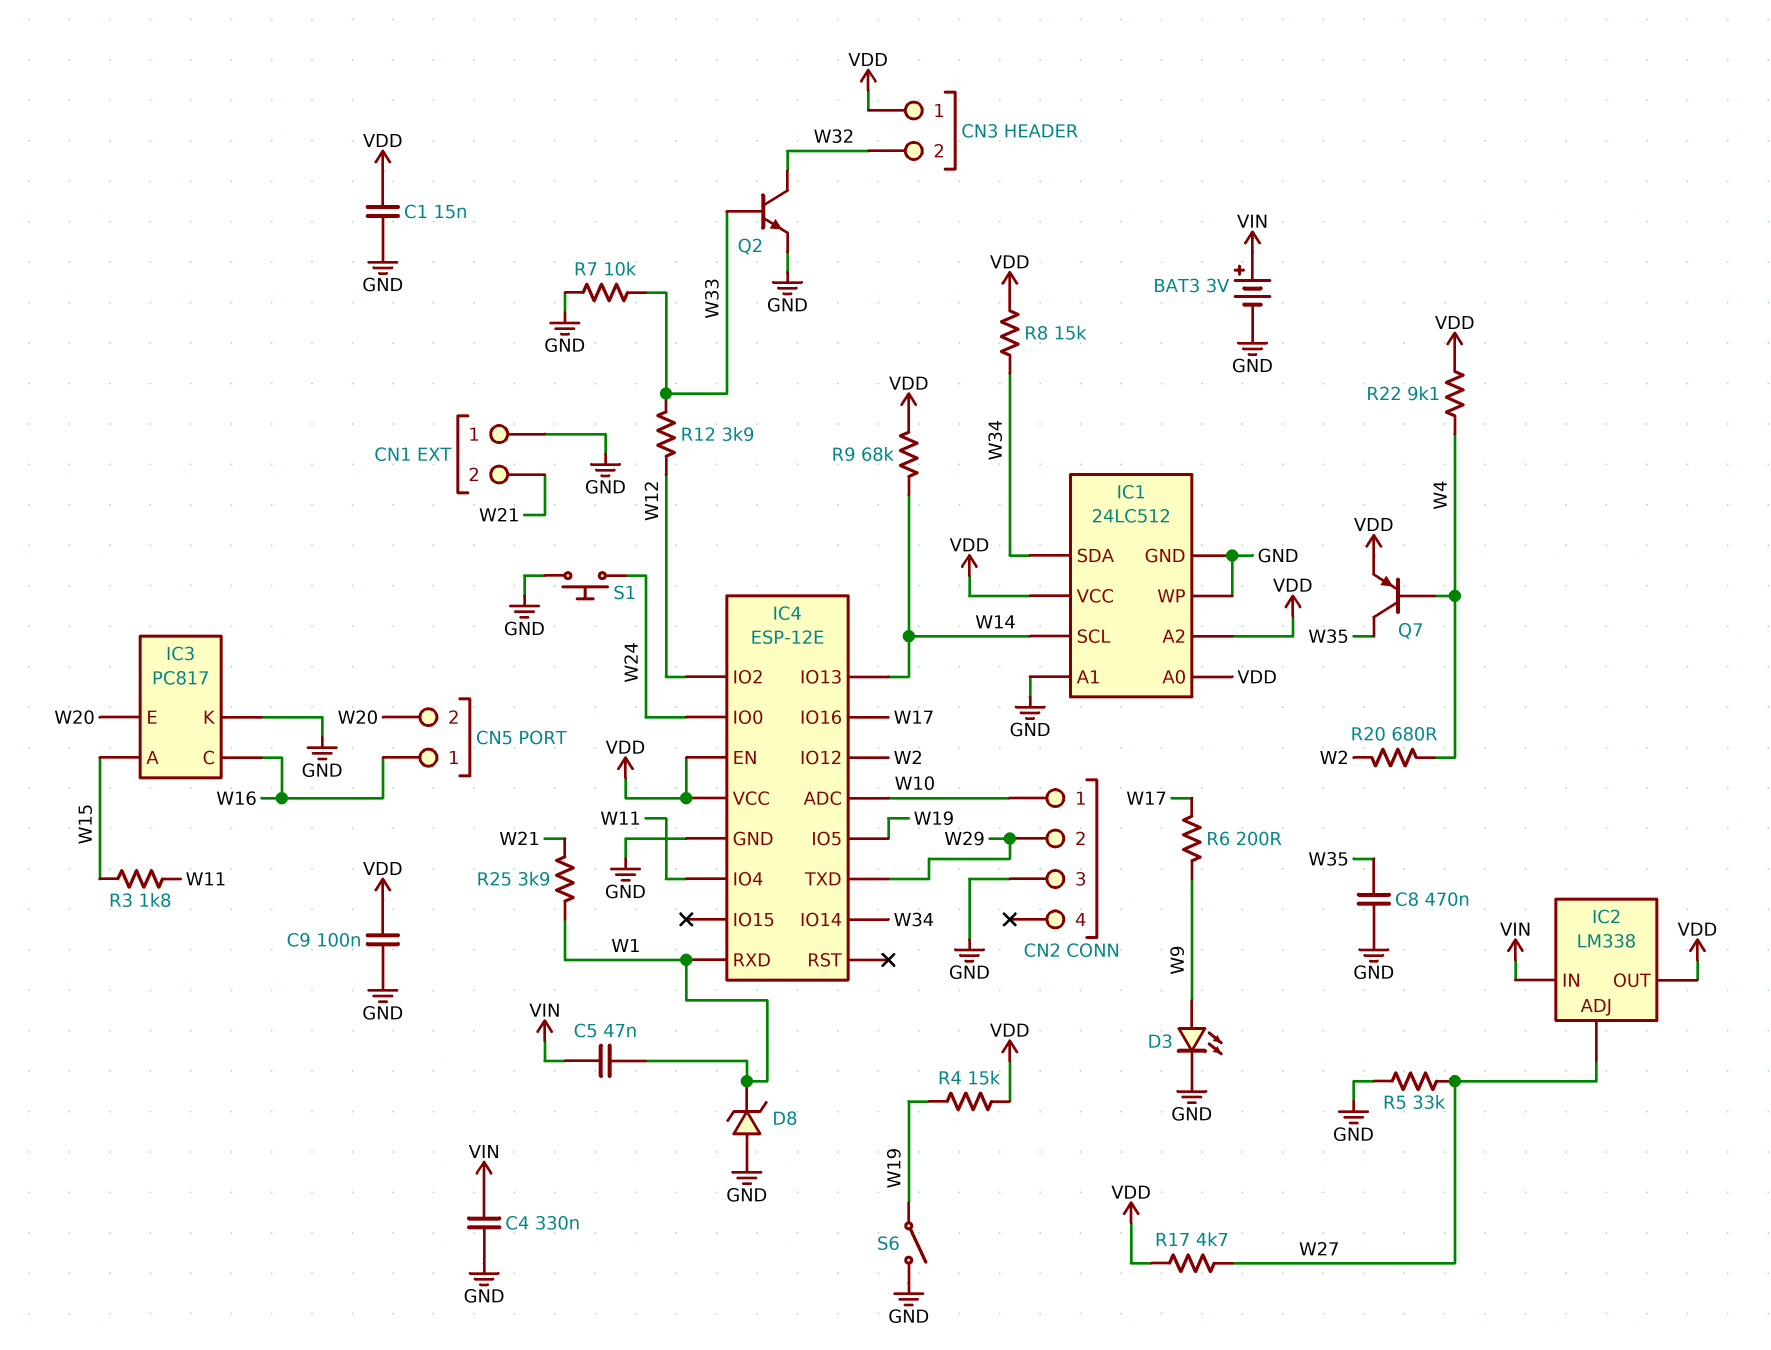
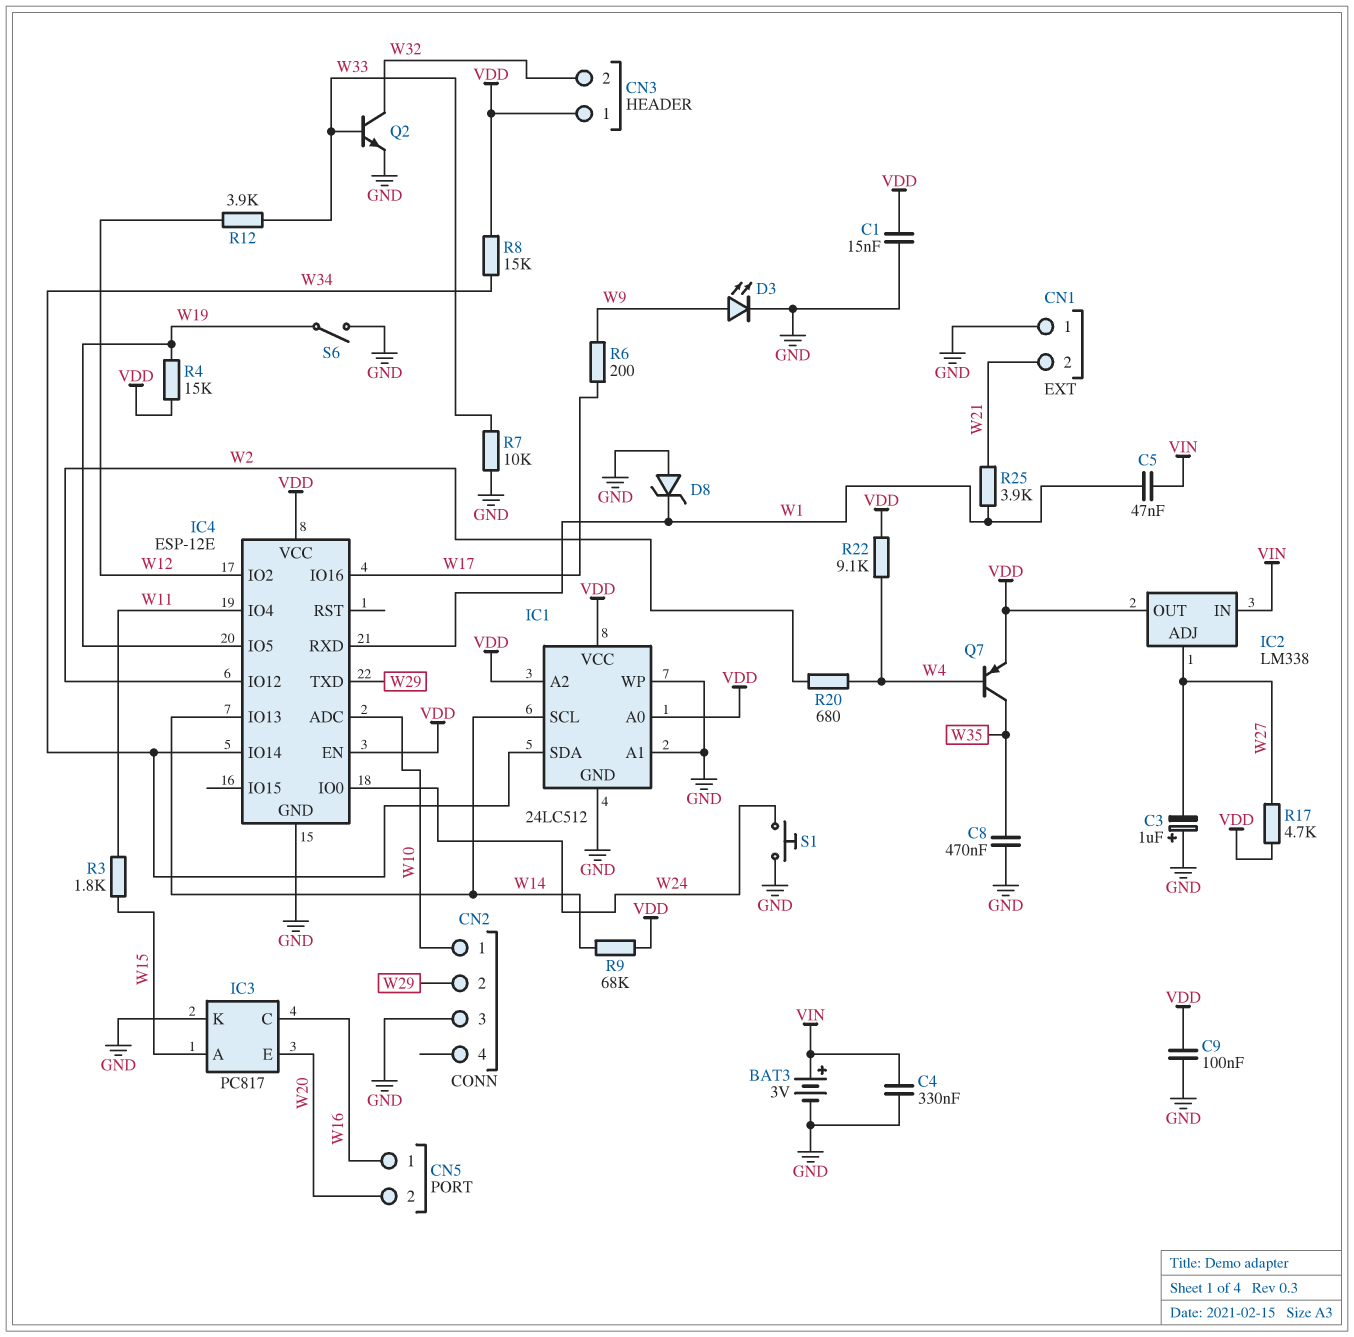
C3: none -> 1uF (plus GND, minus W27)
R5: 33k (GND, W27) -> none

